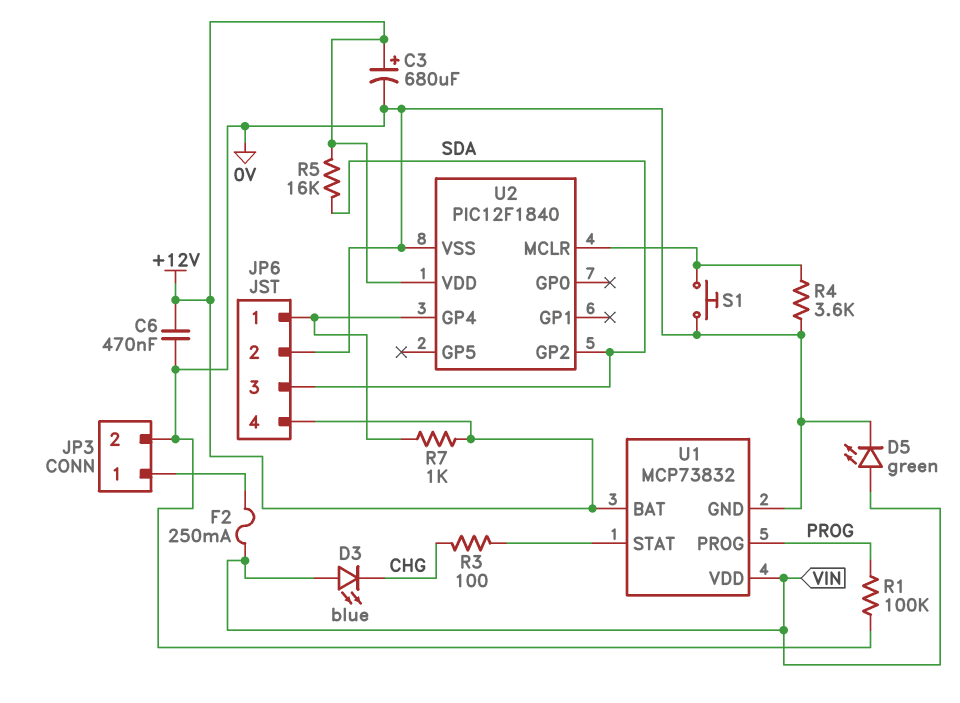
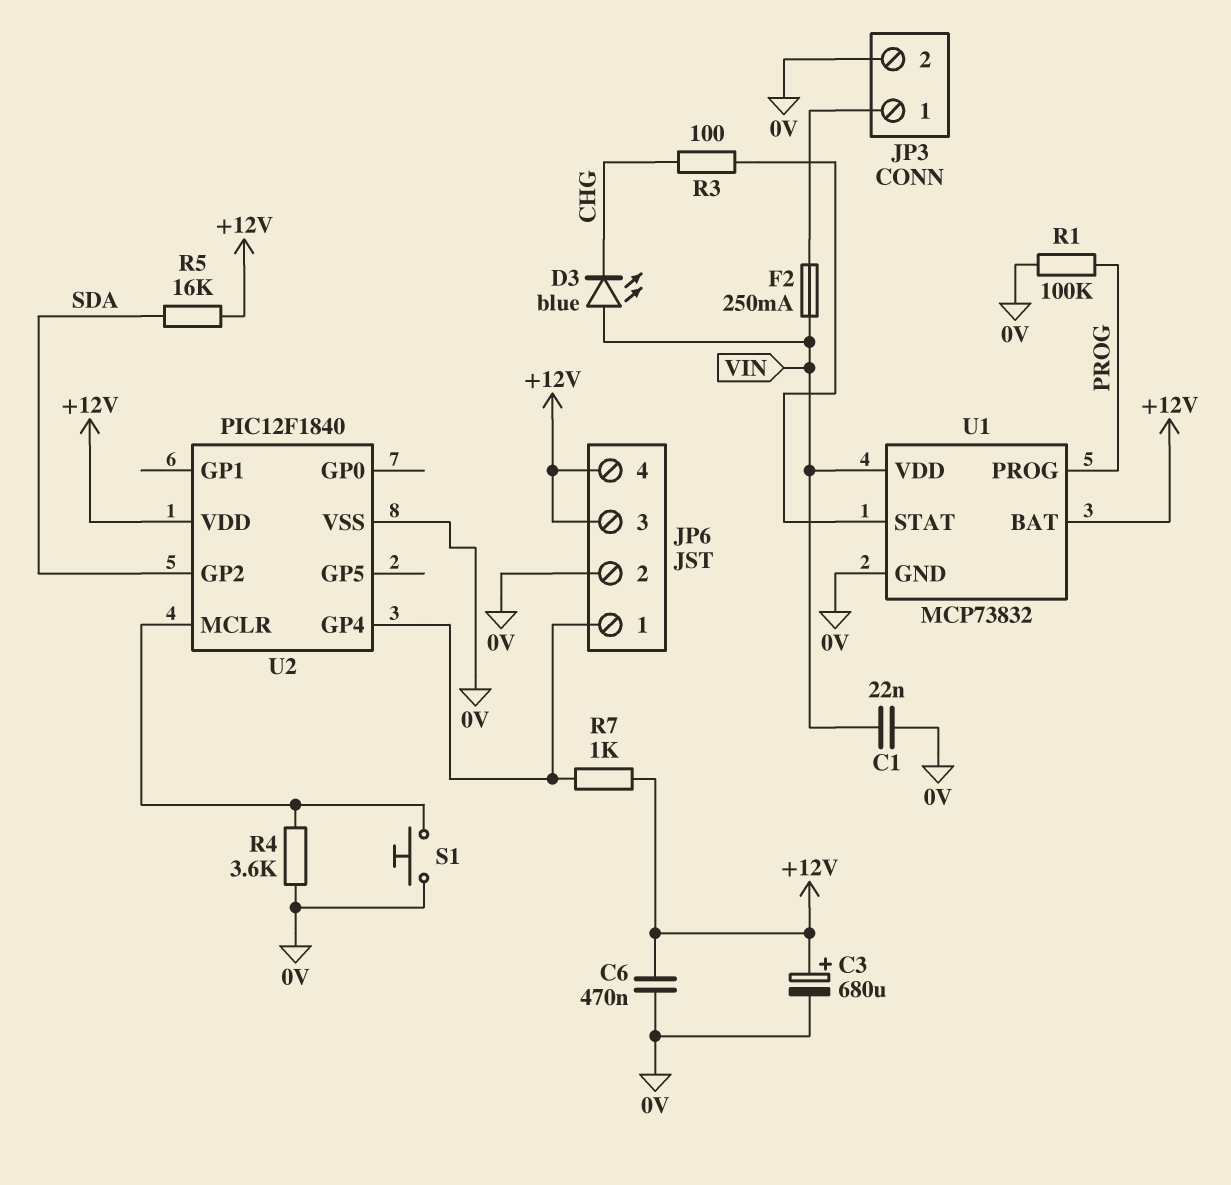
C1: none -> 22nF (0V, VIN)
D5: LED green (A VIN, K 0V) -> none
JP6 pin 3: SDA -> +12V

